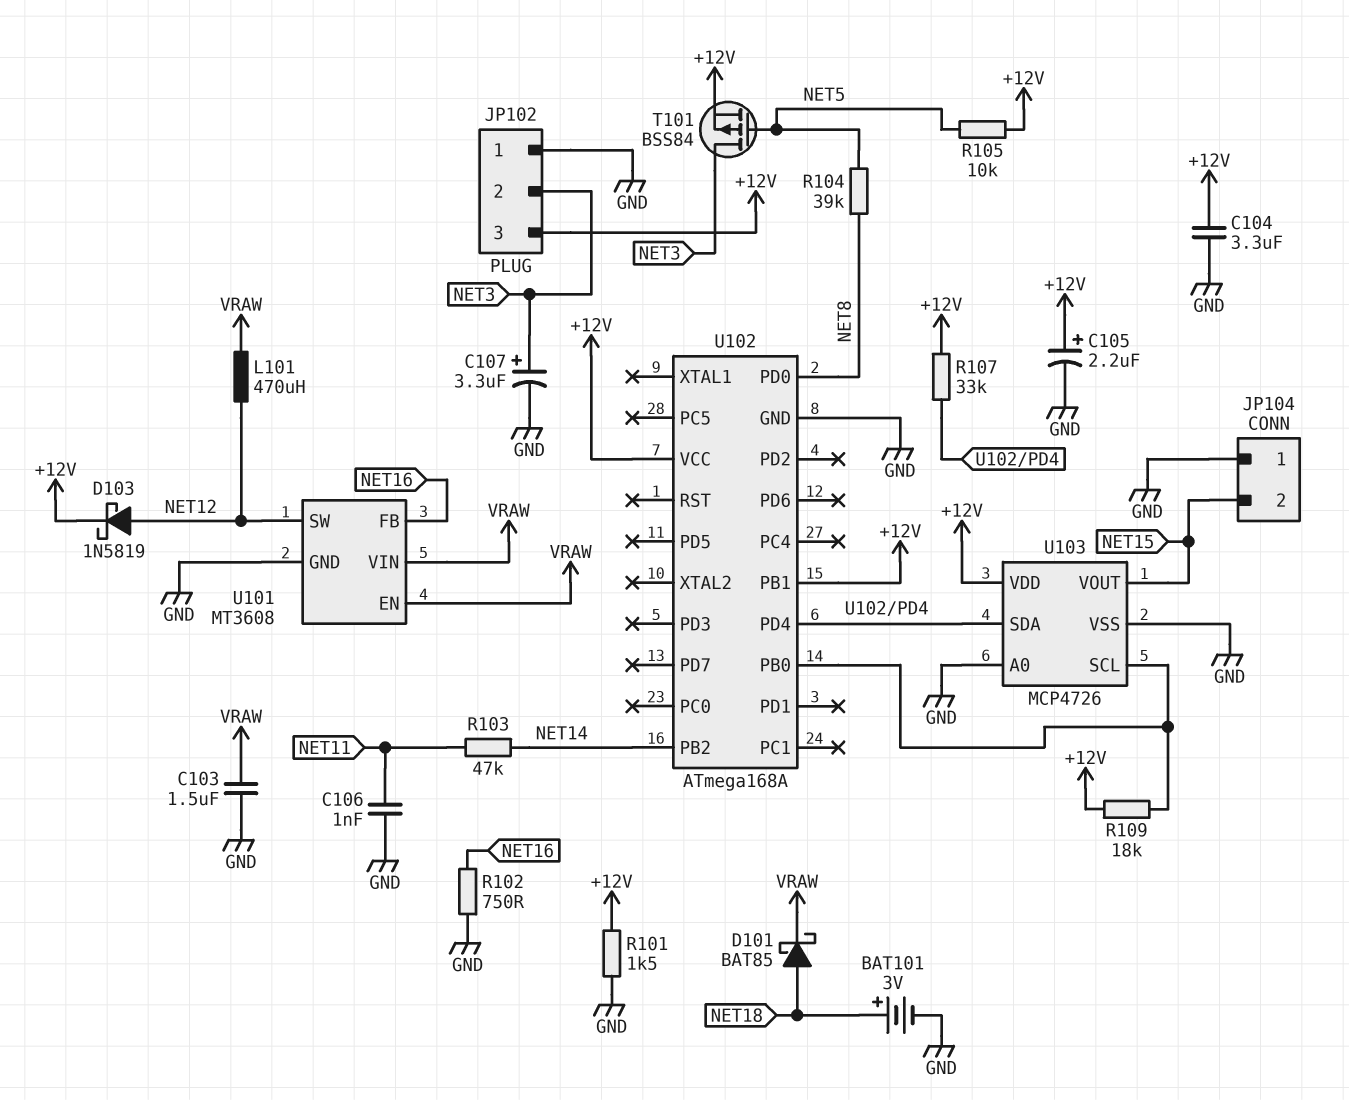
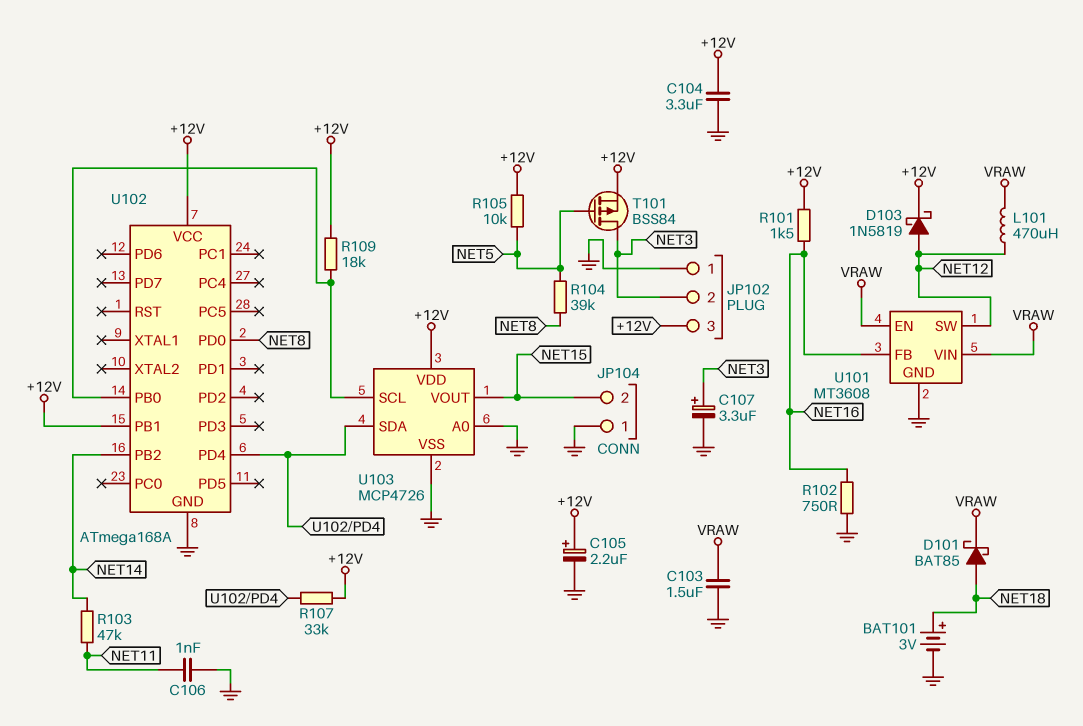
R101: 1.5k (+12V, GND) -> 1.5k (+12V, NET16)

